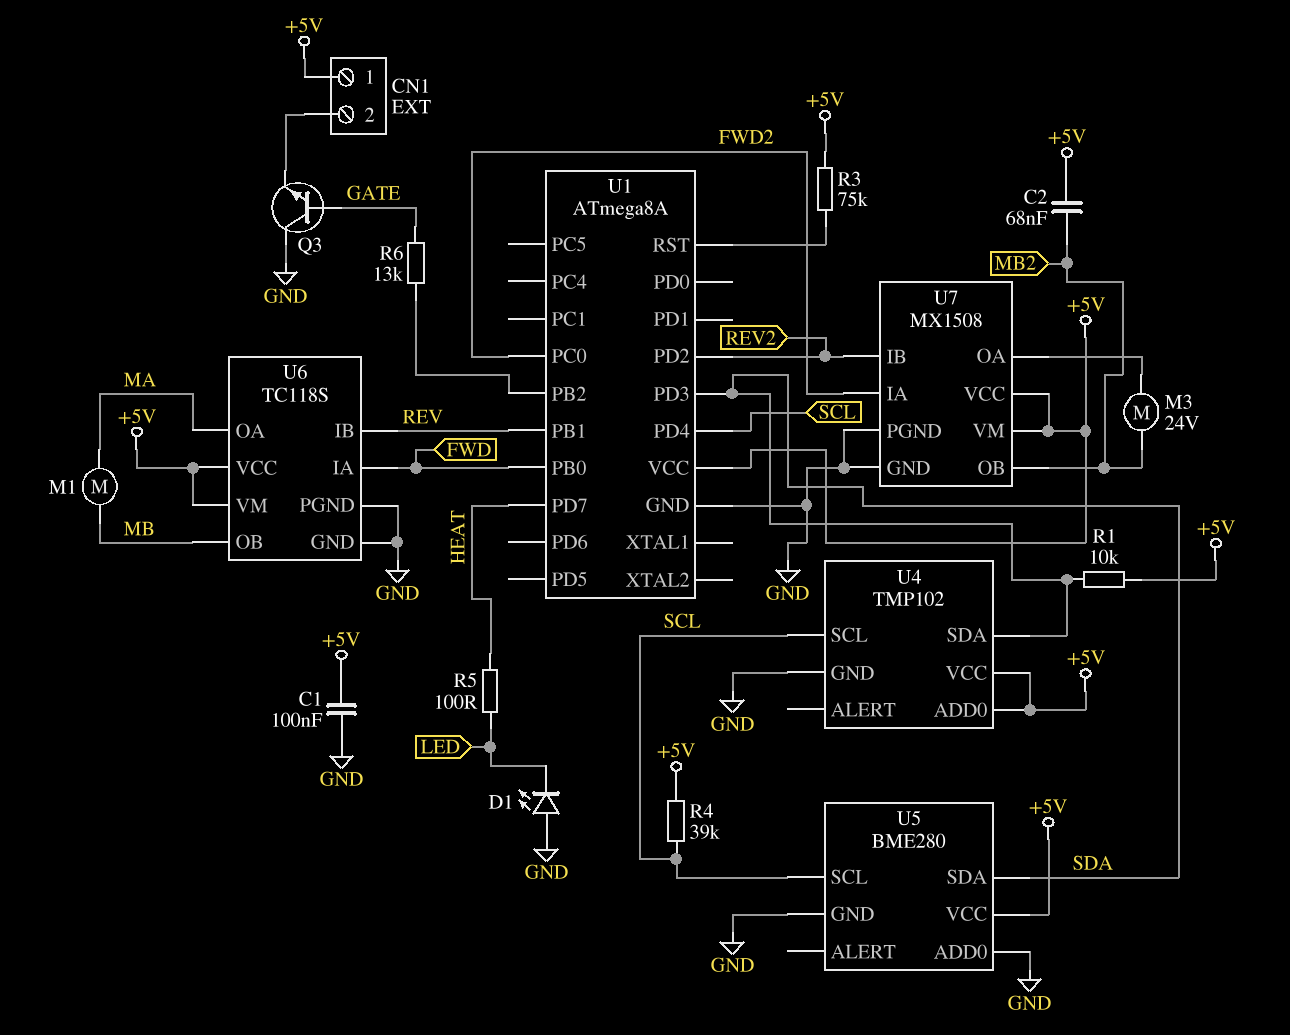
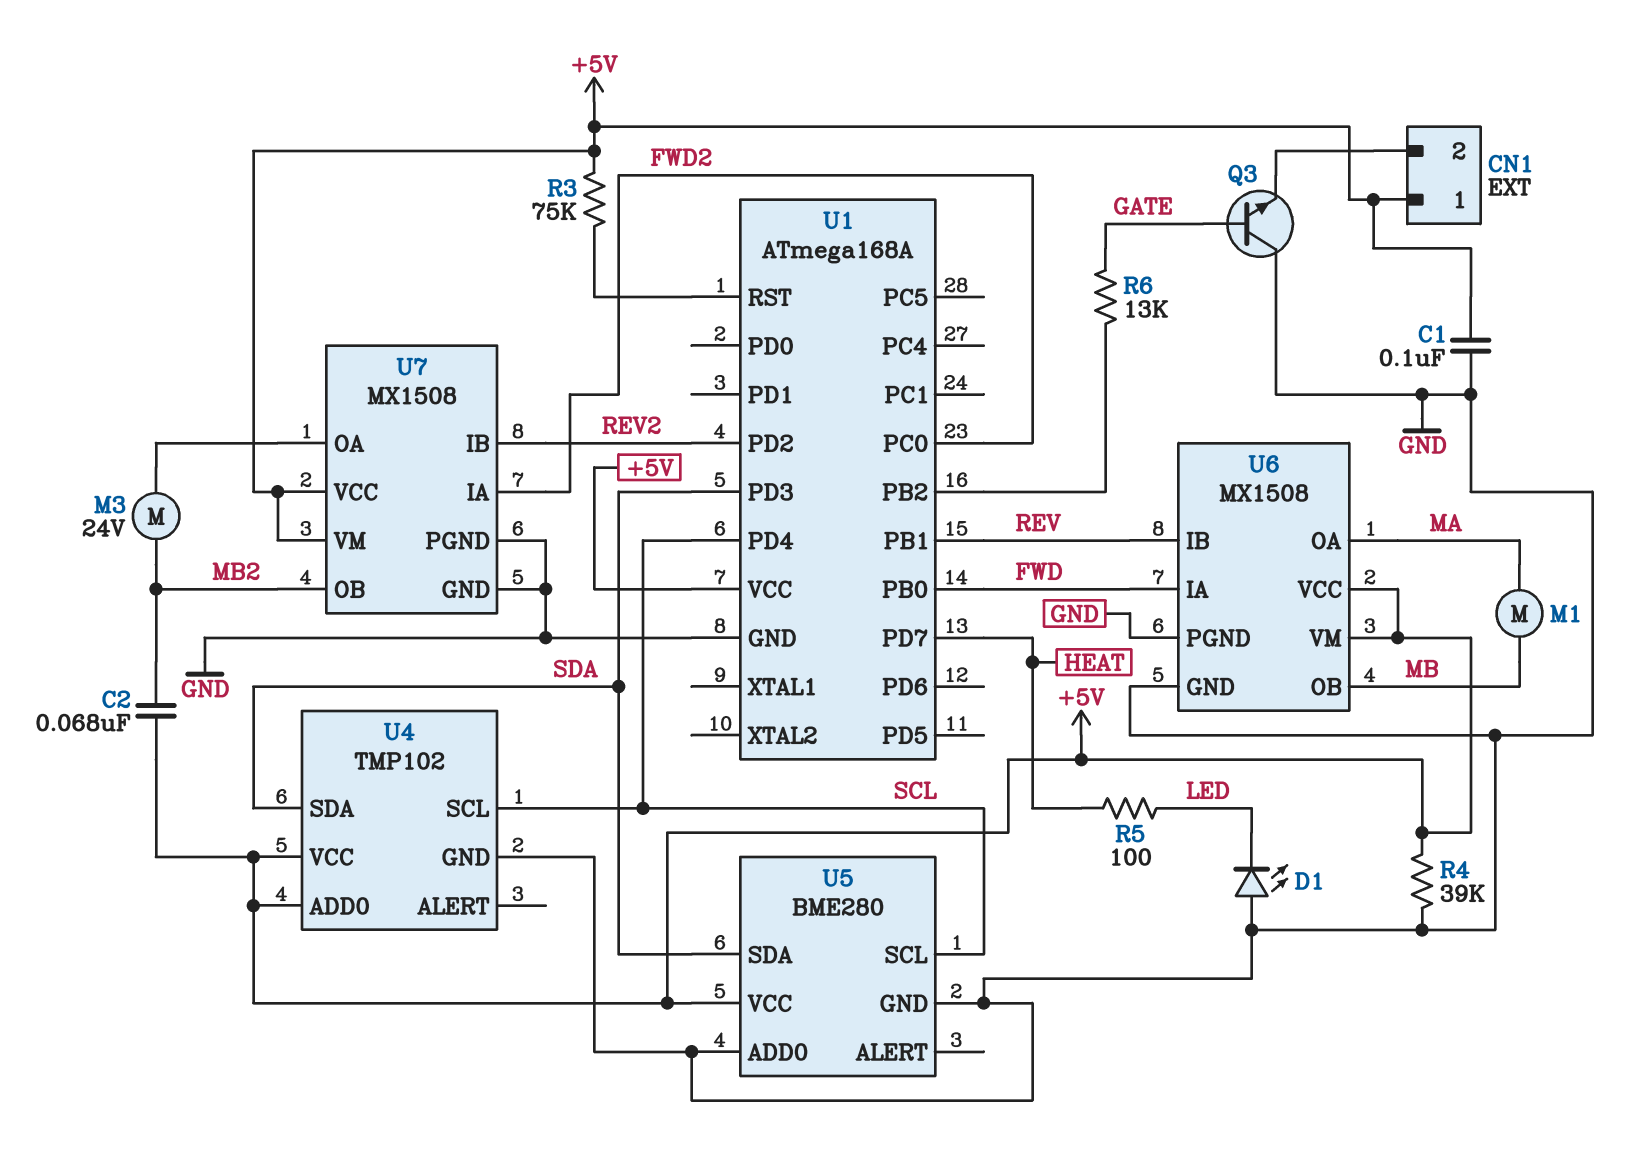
R1: 10k (+5V, SDA) -> none
R4: 39k (+5V, SCL) -> 39k (+5V, GND)
U1: ATmega8A -> ATmega168A
U6: TC118S -> MX1508

